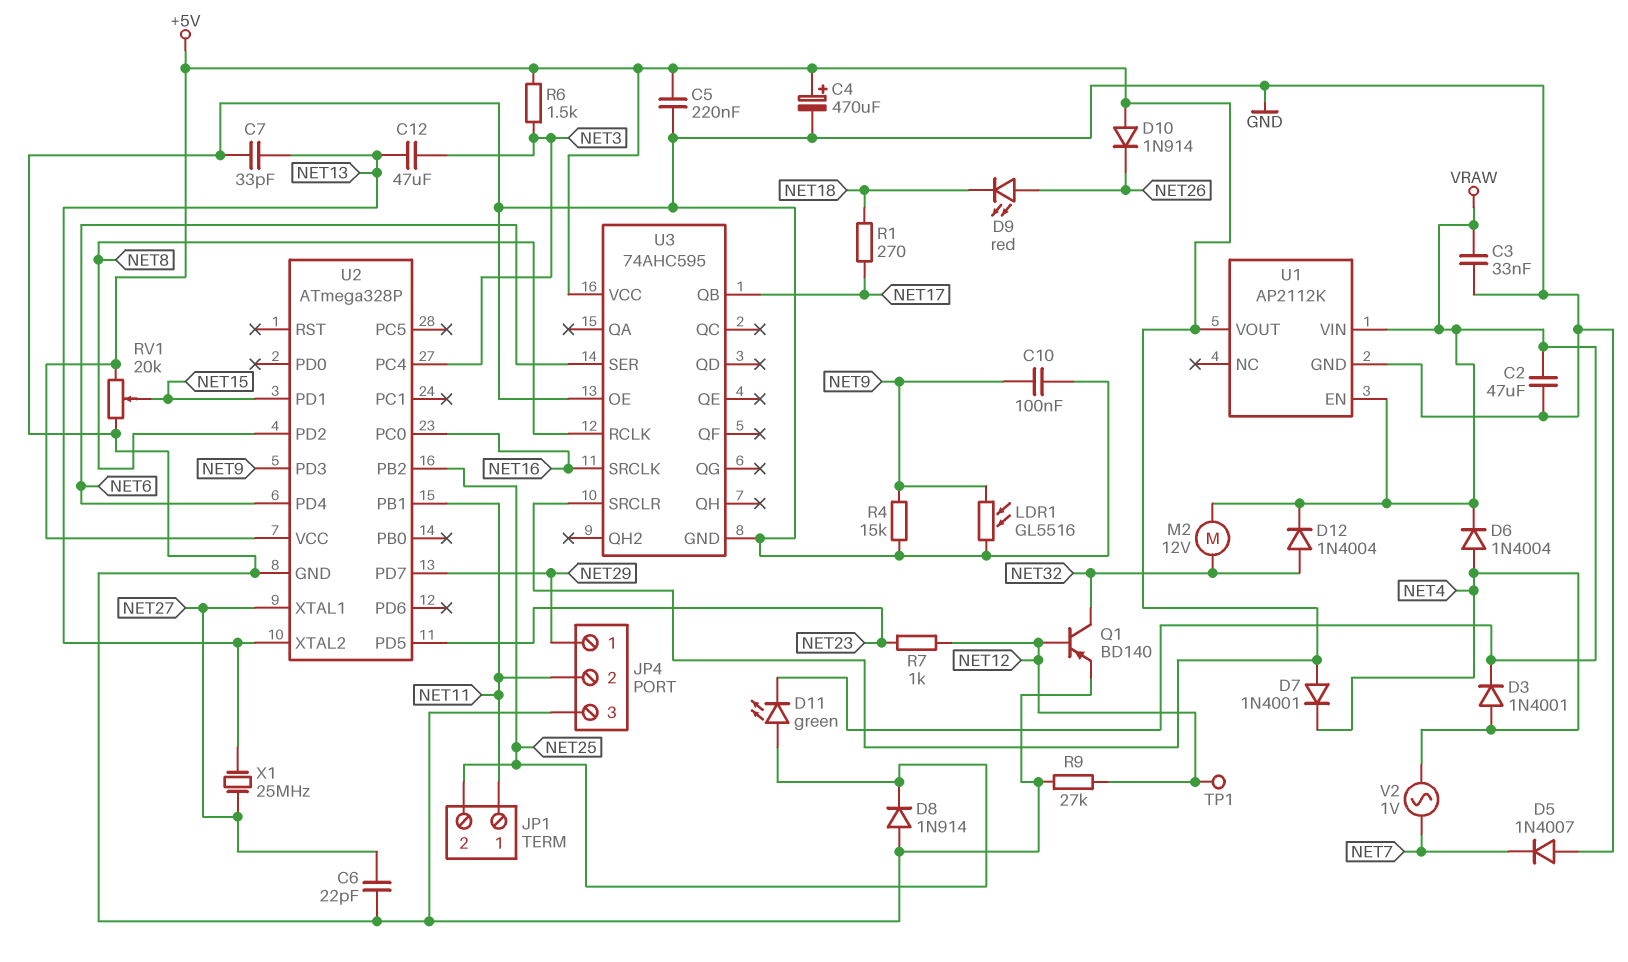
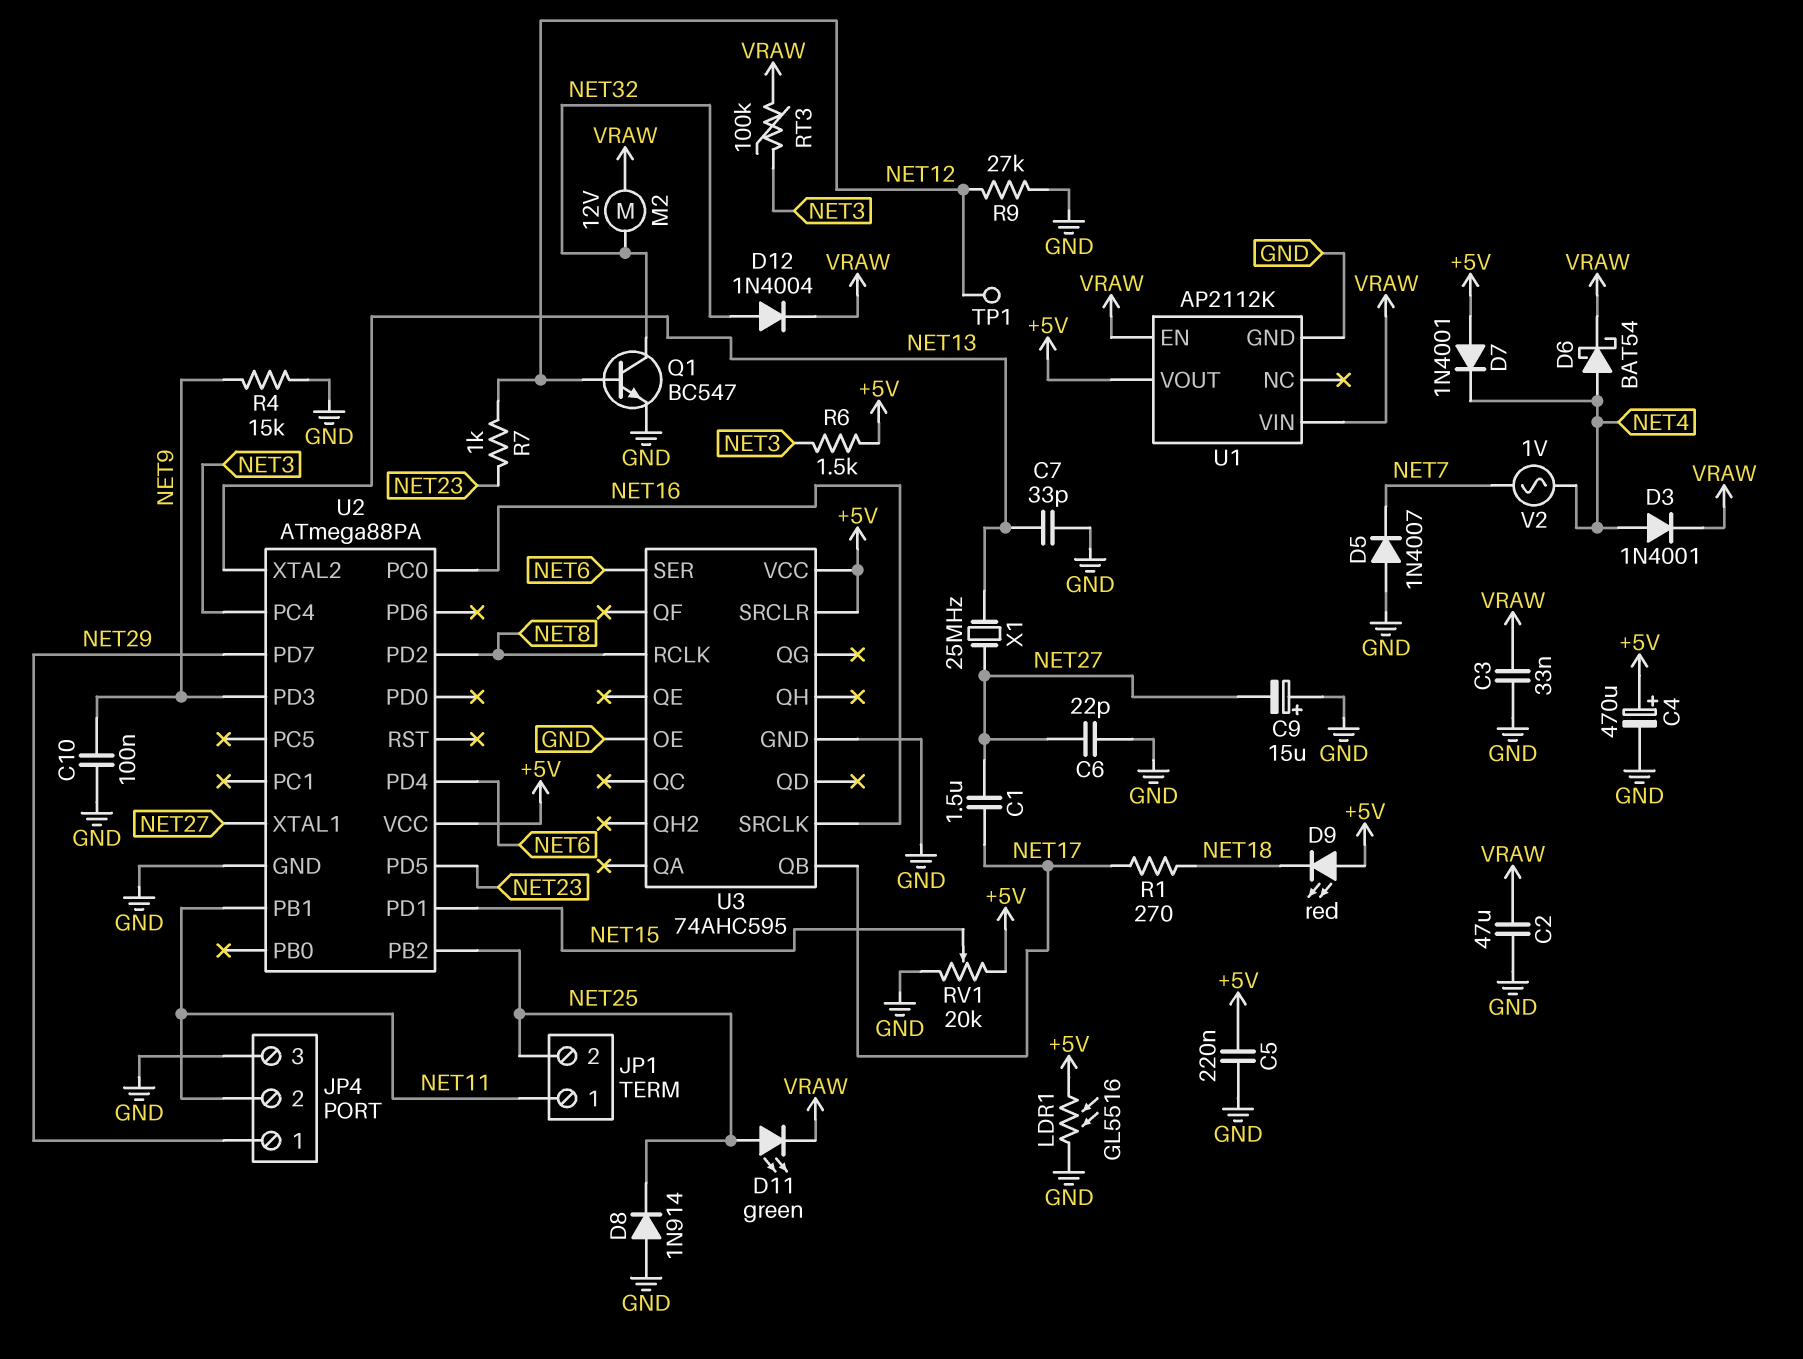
C1: none -> 1.5uF (NET17, NET27)
C9: none -> 15uF (plus GND, minus NET27)
C12: 47uF (NET3, NET13) -> none
D6: diode 1N4004 (A NET4, K VRAW) -> schottky BAT54 (A NET4, K VRAW)
D9: LED red (A NET26, K NET18) -> LED red (A +5V, K NET18)
D10: diode 1N914 (A +5V, K NET26) -> none
LDR1: GL5516 (GND, NET9) -> GL5516 (+5V, GND)
Q1: PNP BD140 (B NET12, C NET32, E GND) -> NPN BC547 (B NET12, C NET32, E GND)
RT3: none -> 100k (NET3, VRAW)
U2: ATmega328P -> ATmega88PA

